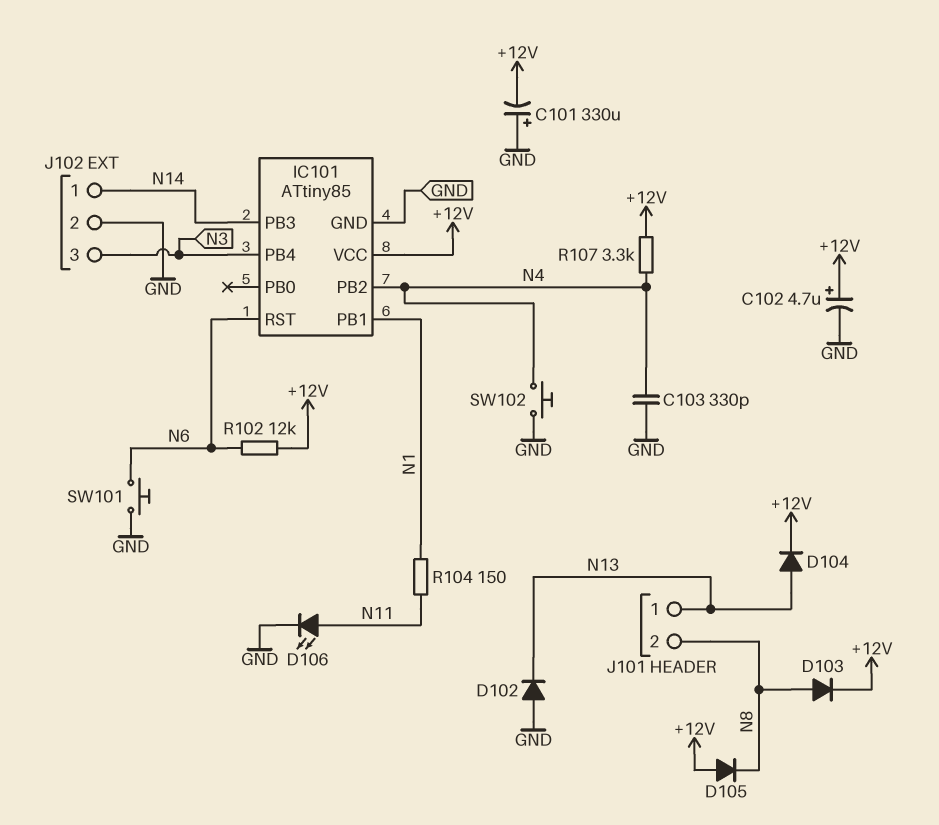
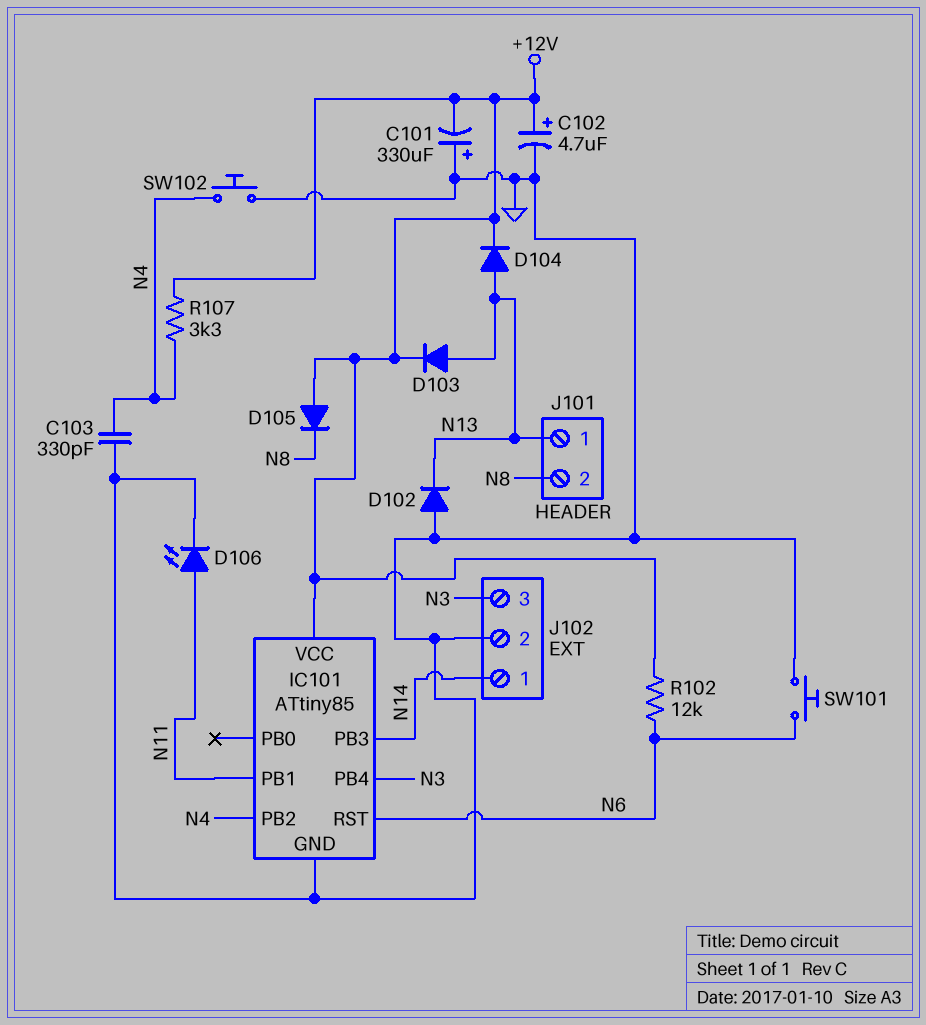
D103: diode (A N8, K +12V) -> diode (A N13, K +12V)
IC101 pin PB1: N1 -> N11
R104: 150 (N1, N11) -> none

